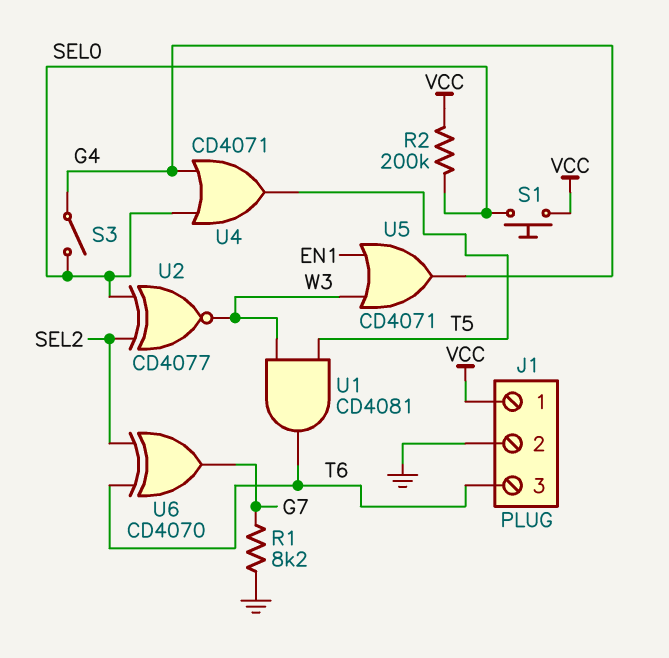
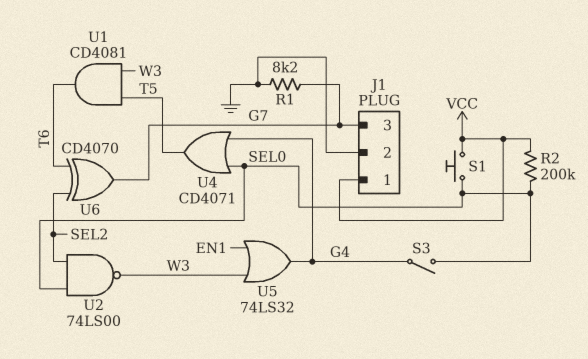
J1 pin 3: T6 -> G7
U2: XNOR CD4077 (in SEL0, in SEL2, out W3) -> NAND 74LS00 (in SEL0, in SEL2, out W3)
U5: OR CD4071 (in EN1, in W3, out G4) -> OR 74LS32 (in EN1, in W3, out G4)

